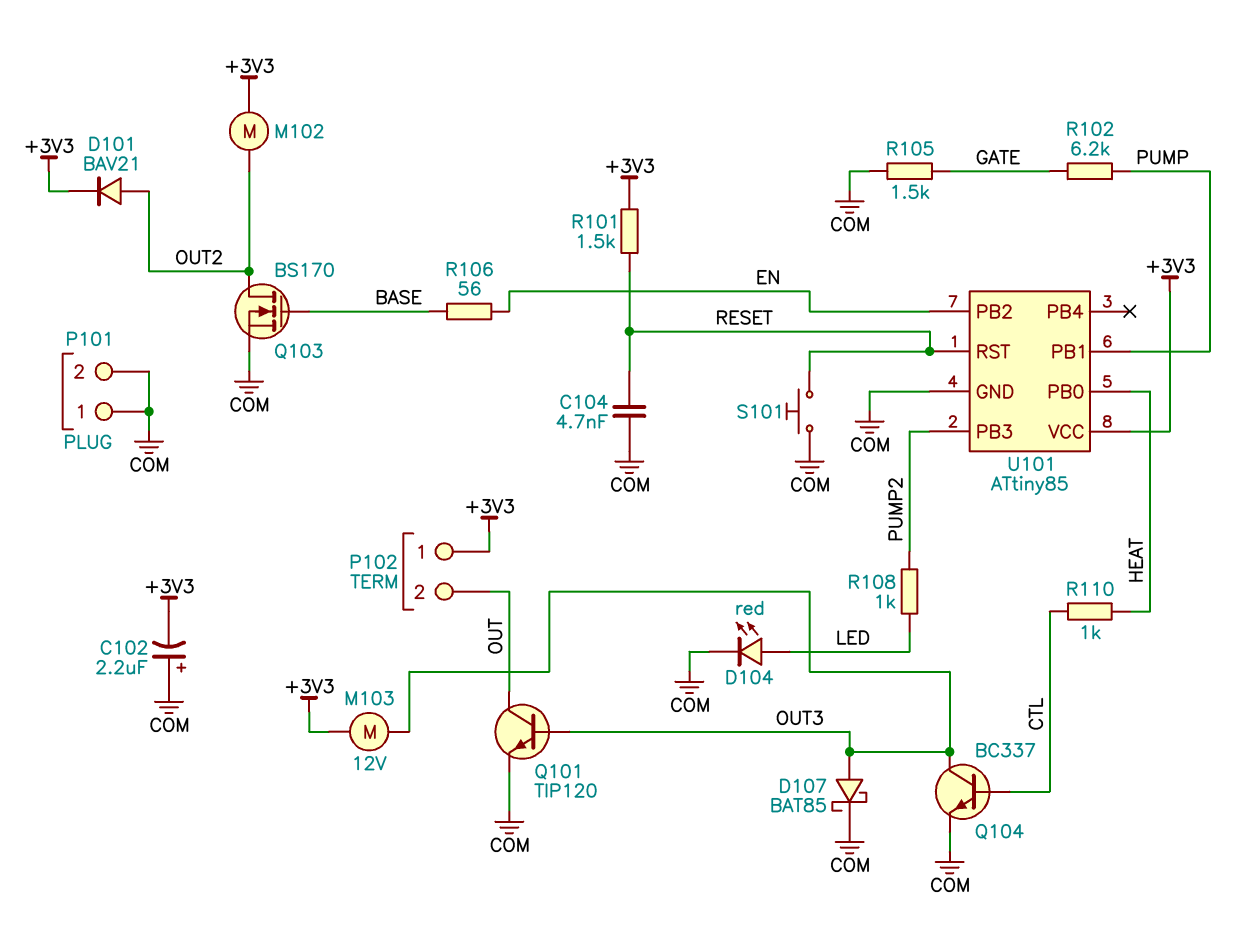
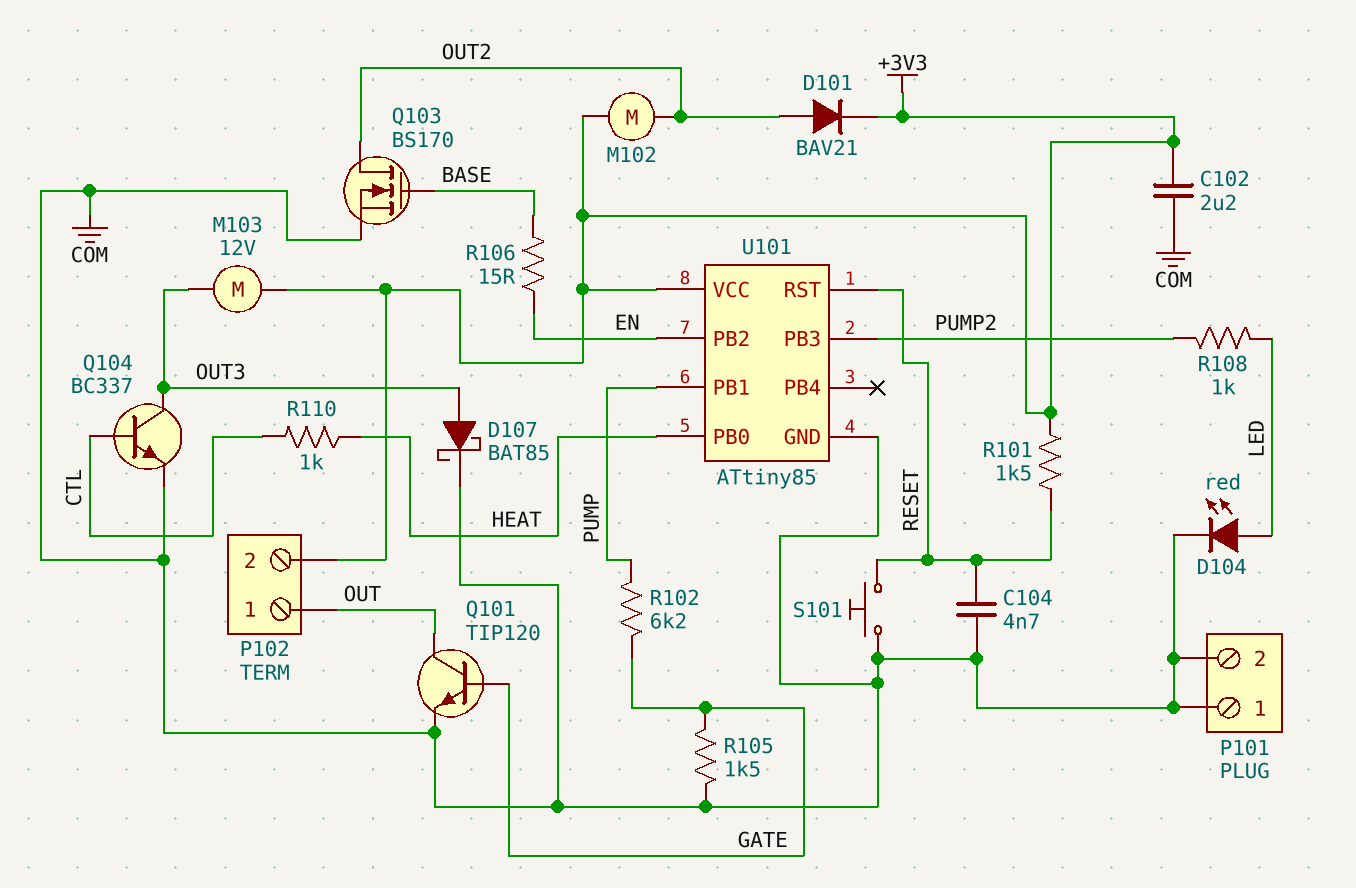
C102: 2.2uF (plus COM, minus +3V3) -> 2.2uF (+3V3, COM)
P102 pin 1: +3V3 -> OUT
P102 pin 2: OUT -> +3V3
Q101: NPN TIP120 (B OUT3, C OUT, E COM) -> NPN TIP120 (B GATE, C OUT, E COM)
R106: 56 (BASE, EN) -> 15 (BASE, EN)

